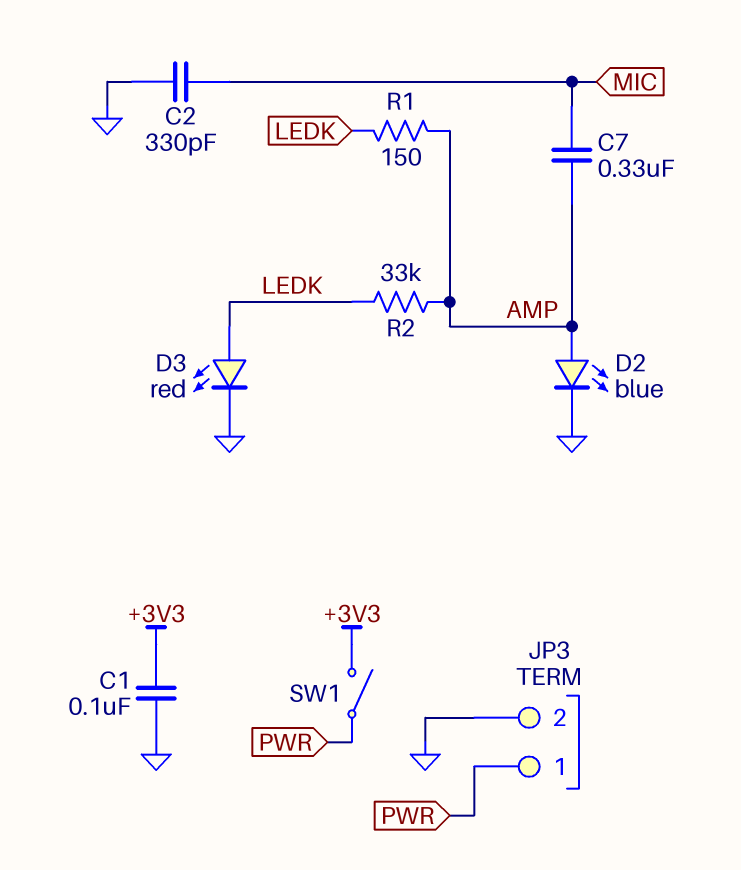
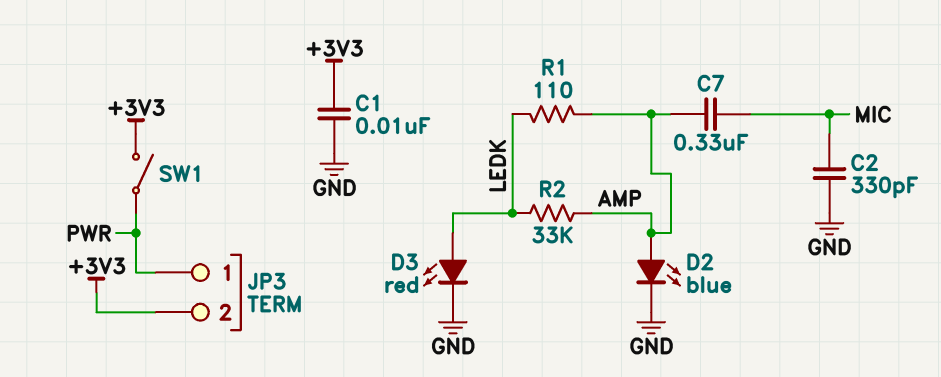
C1: 100nF (+3V3, GND) -> 10nF (+3V3, GND)
JP3 pin 2: GND -> +3V3
R1: 150 (AMP, LEDK) -> 110 (AMP, LEDK)

